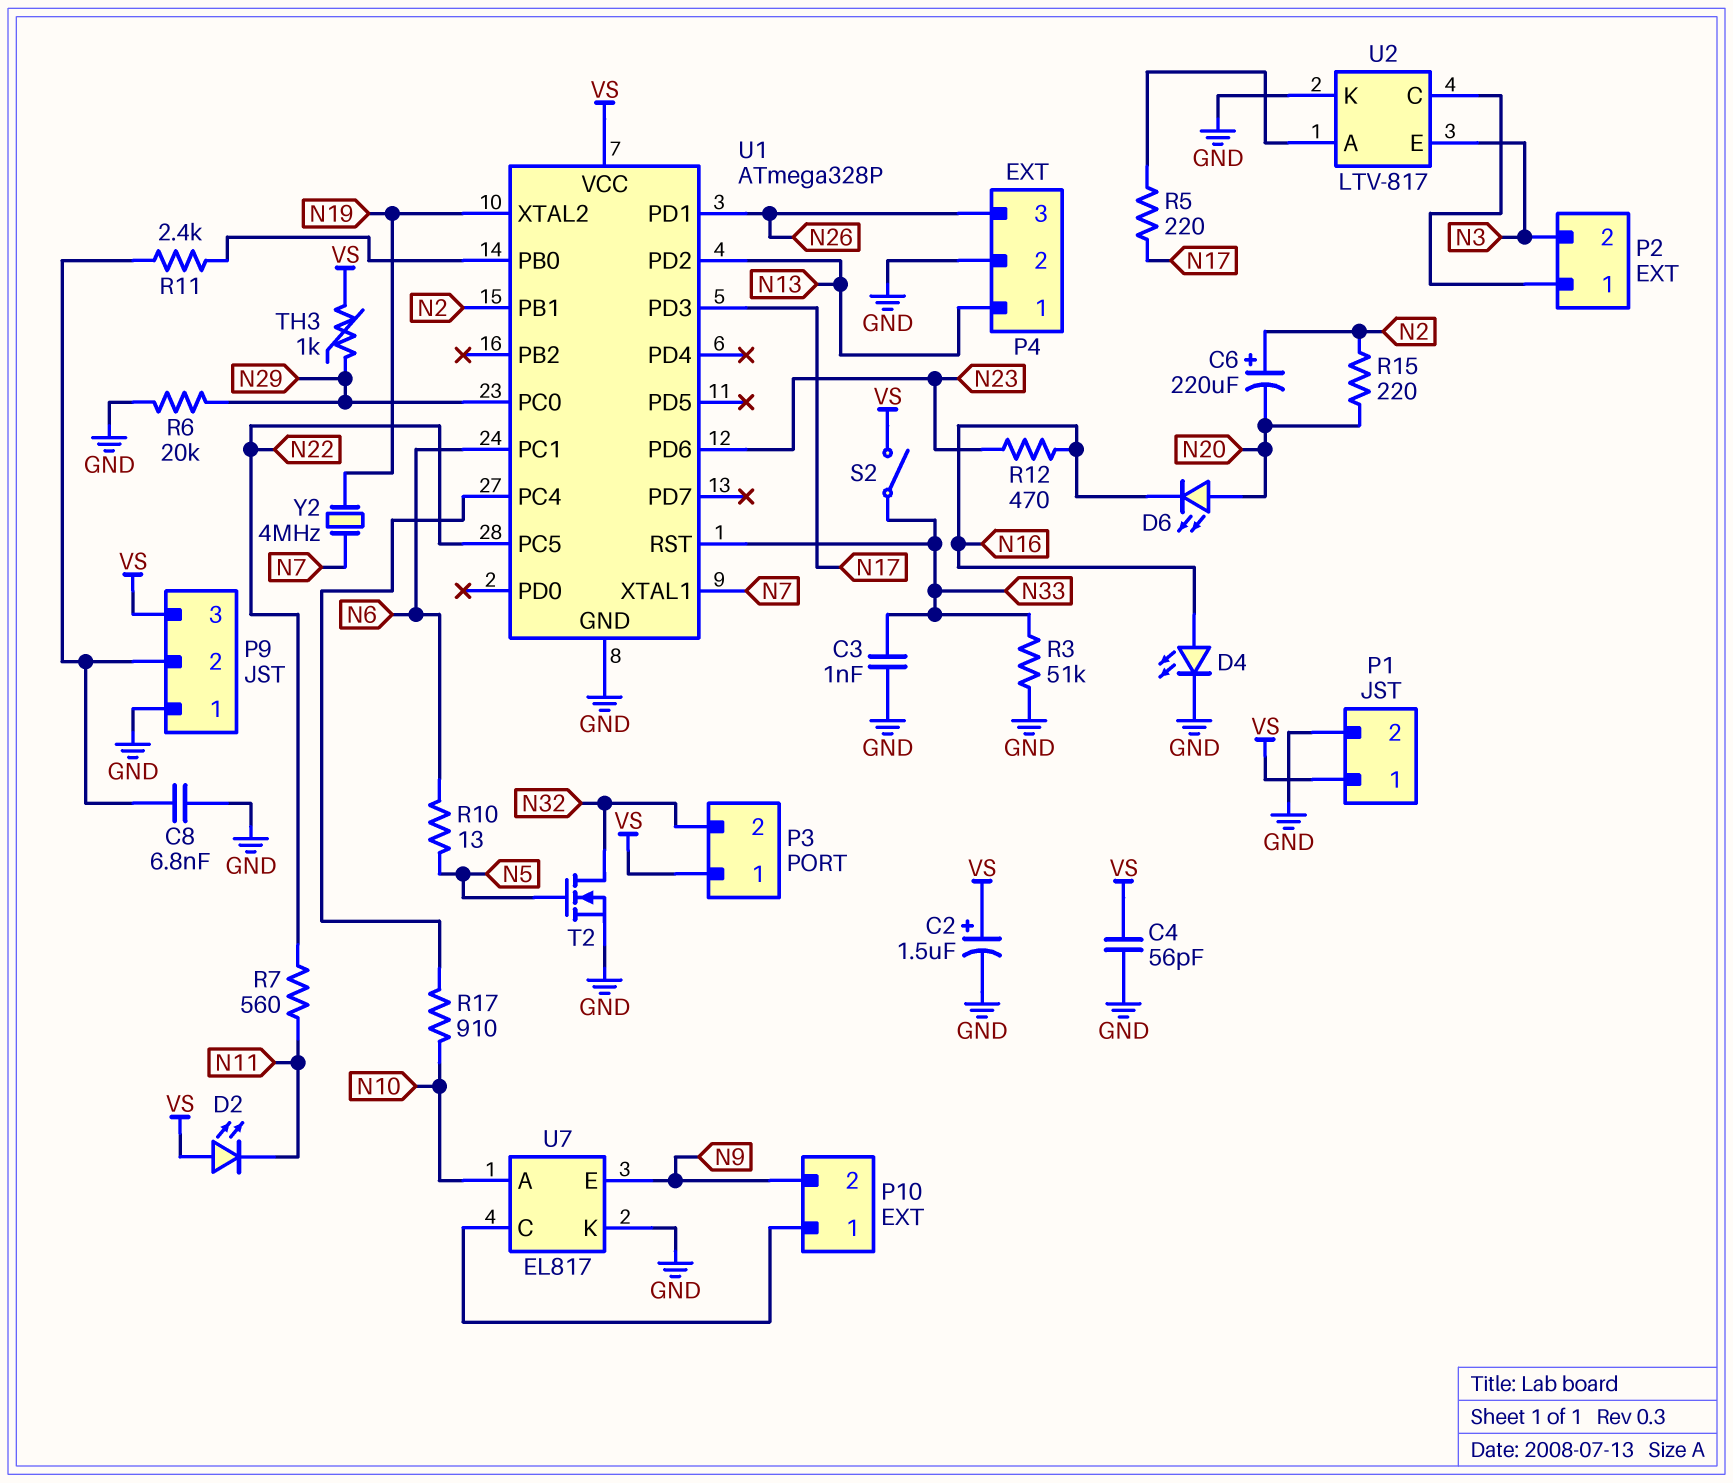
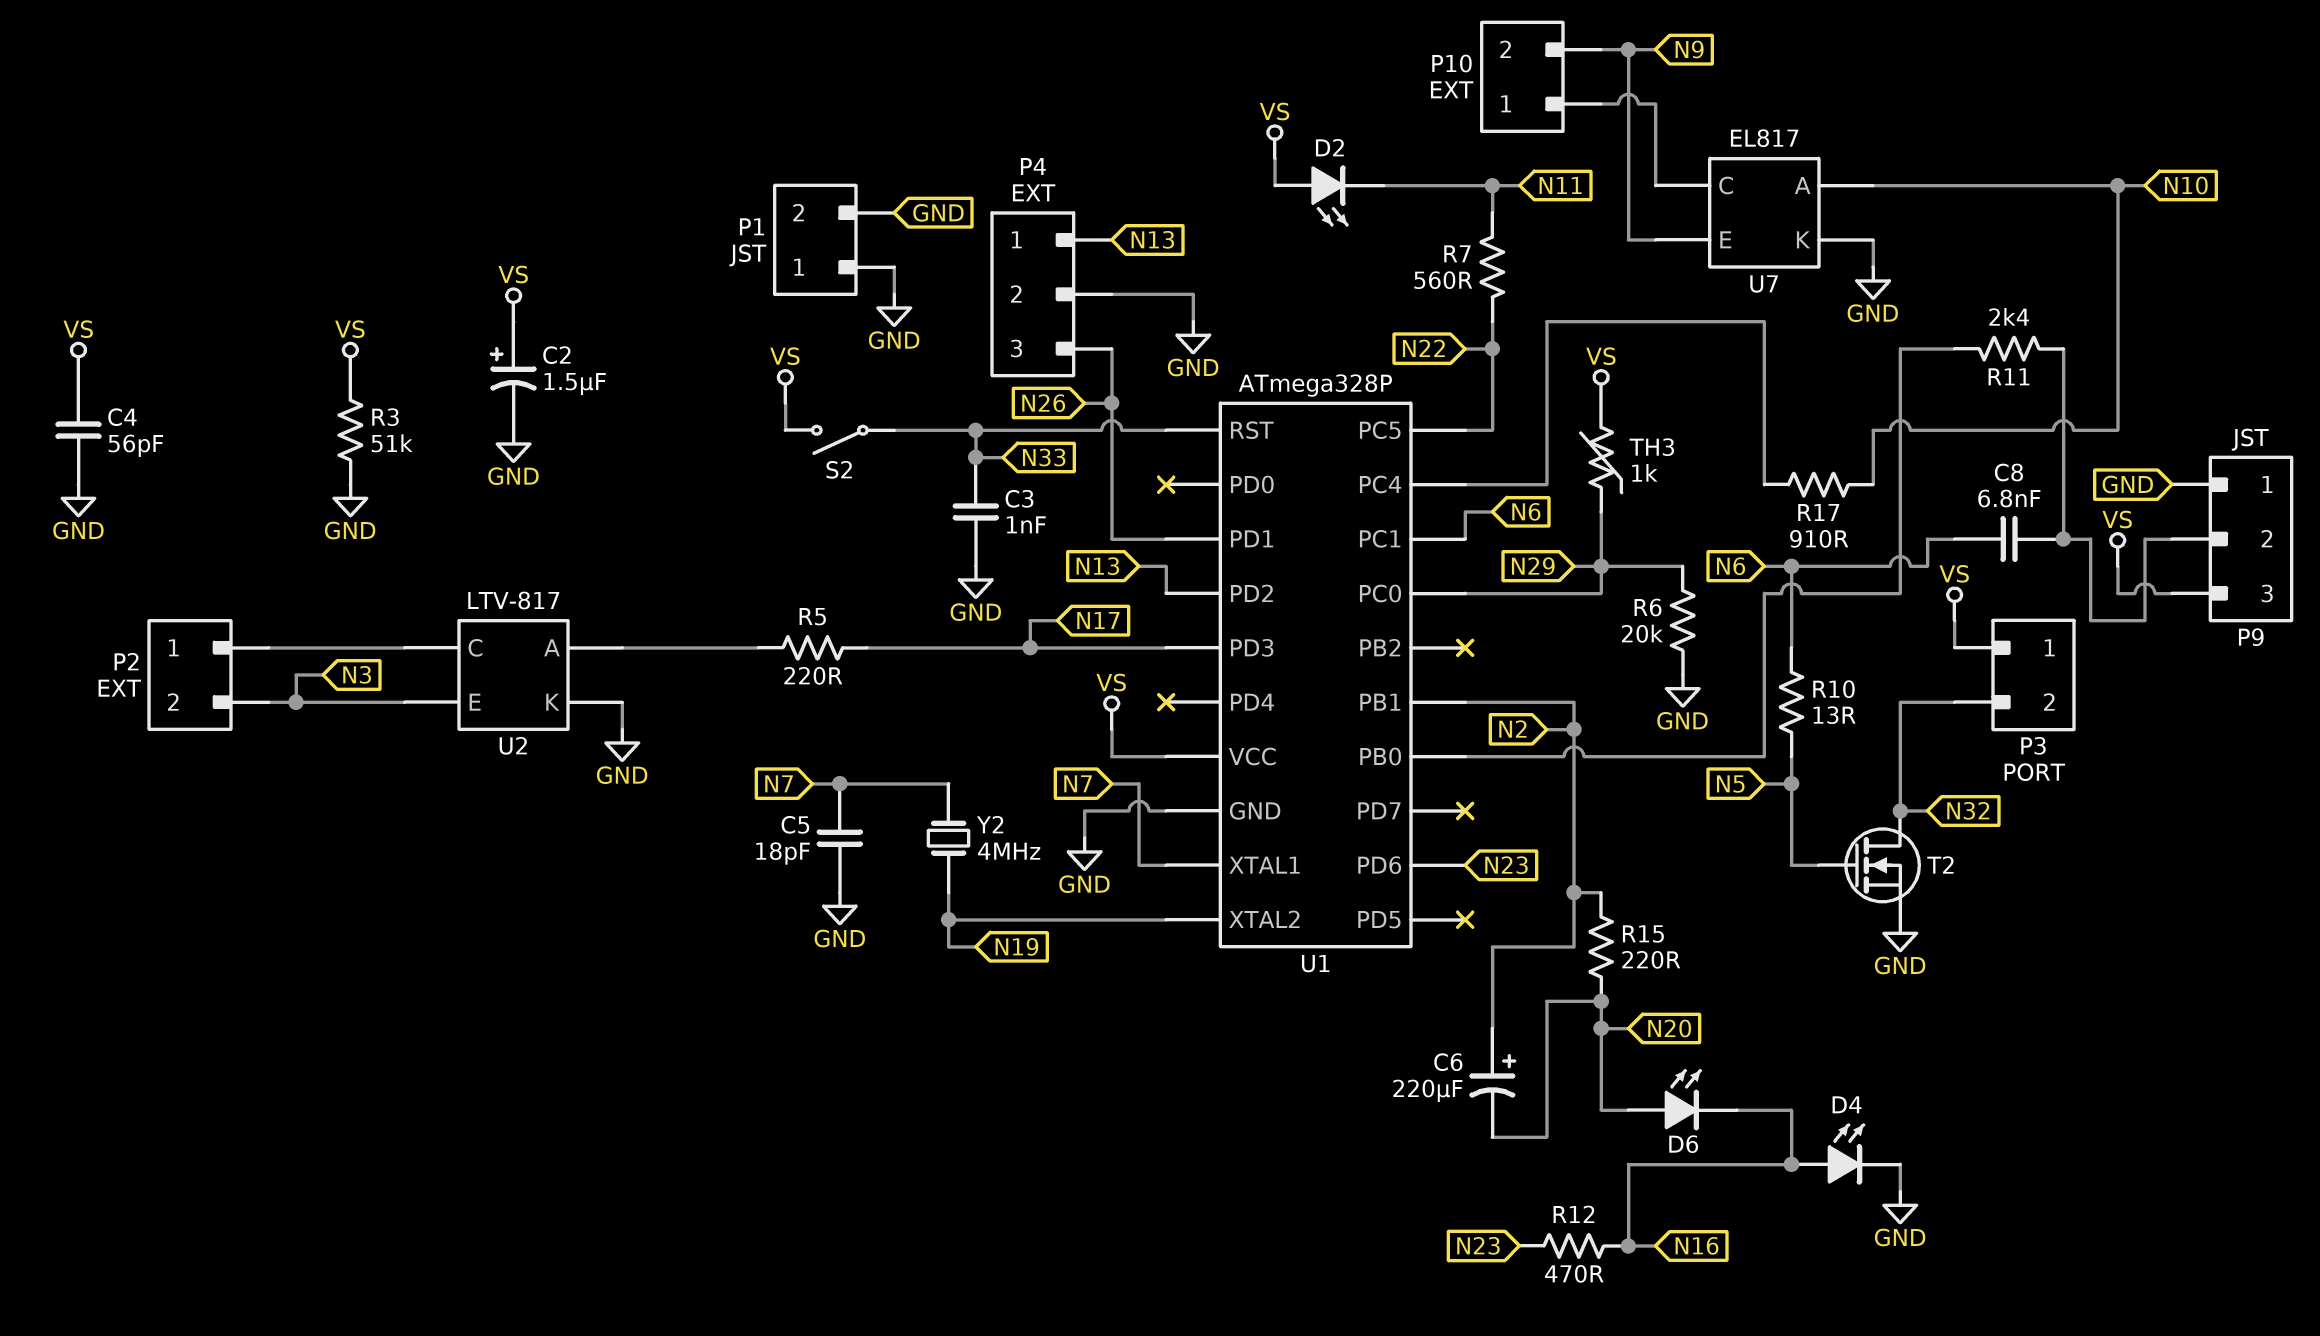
C5: none -> 18pF (GND, N7)
C8: 6.8nF (GND, P9/2) -> 6.8nF (N6, P9/2)
P1 pin 1: VS -> GND
R3: 51k (GND, N33) -> 51k (GND, VS)

